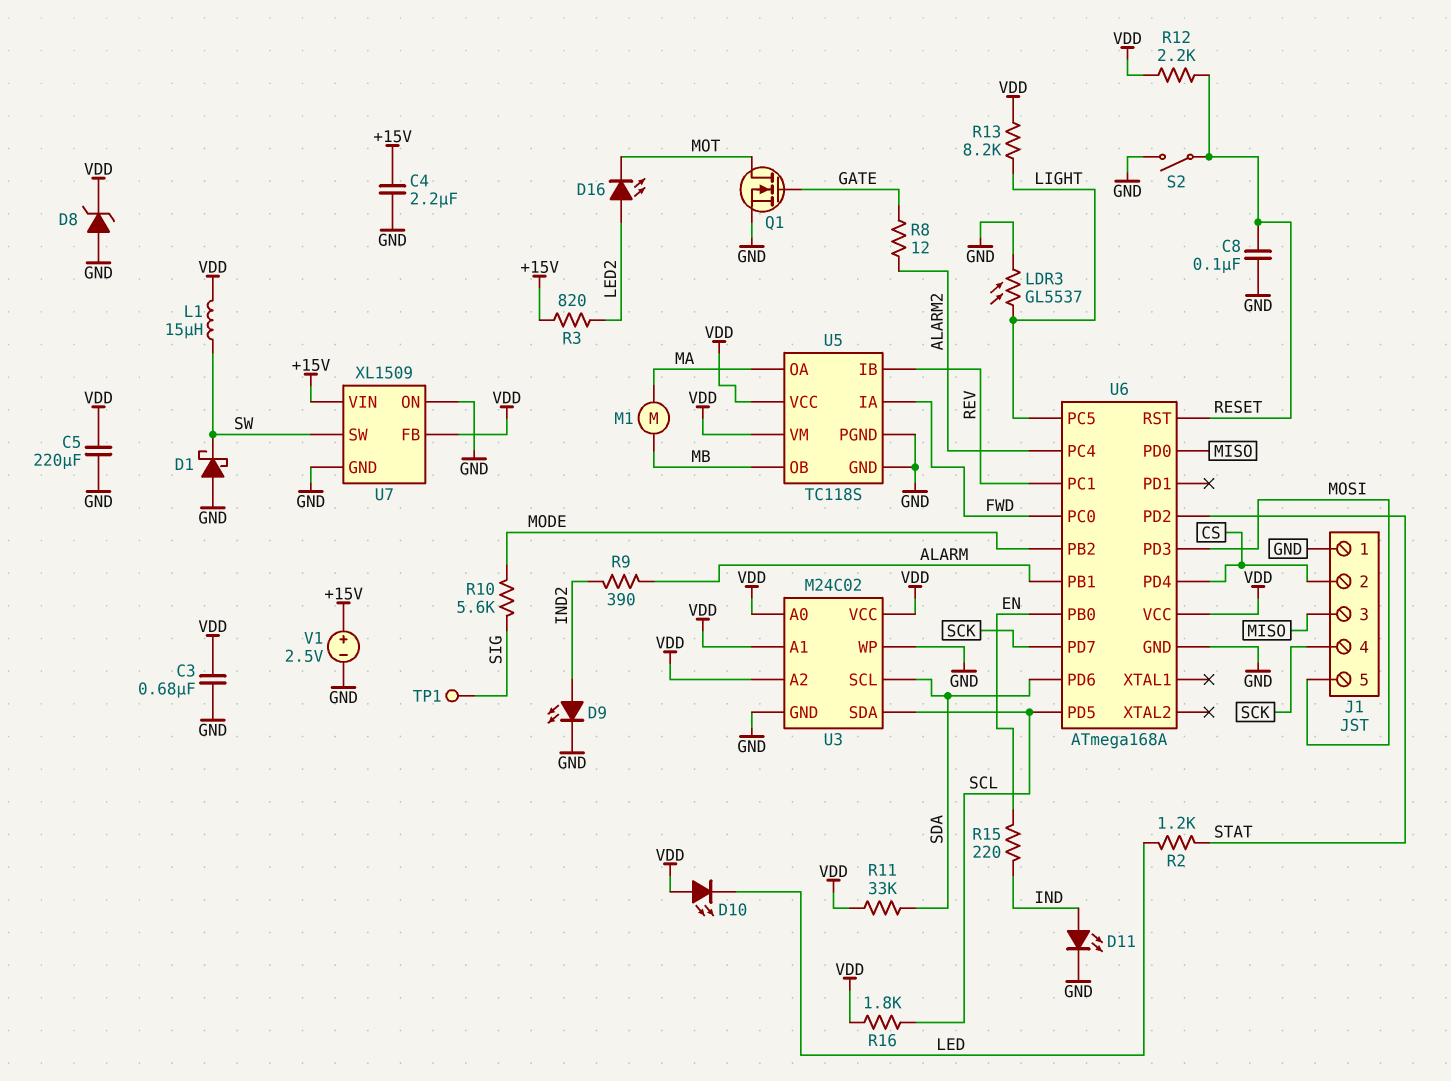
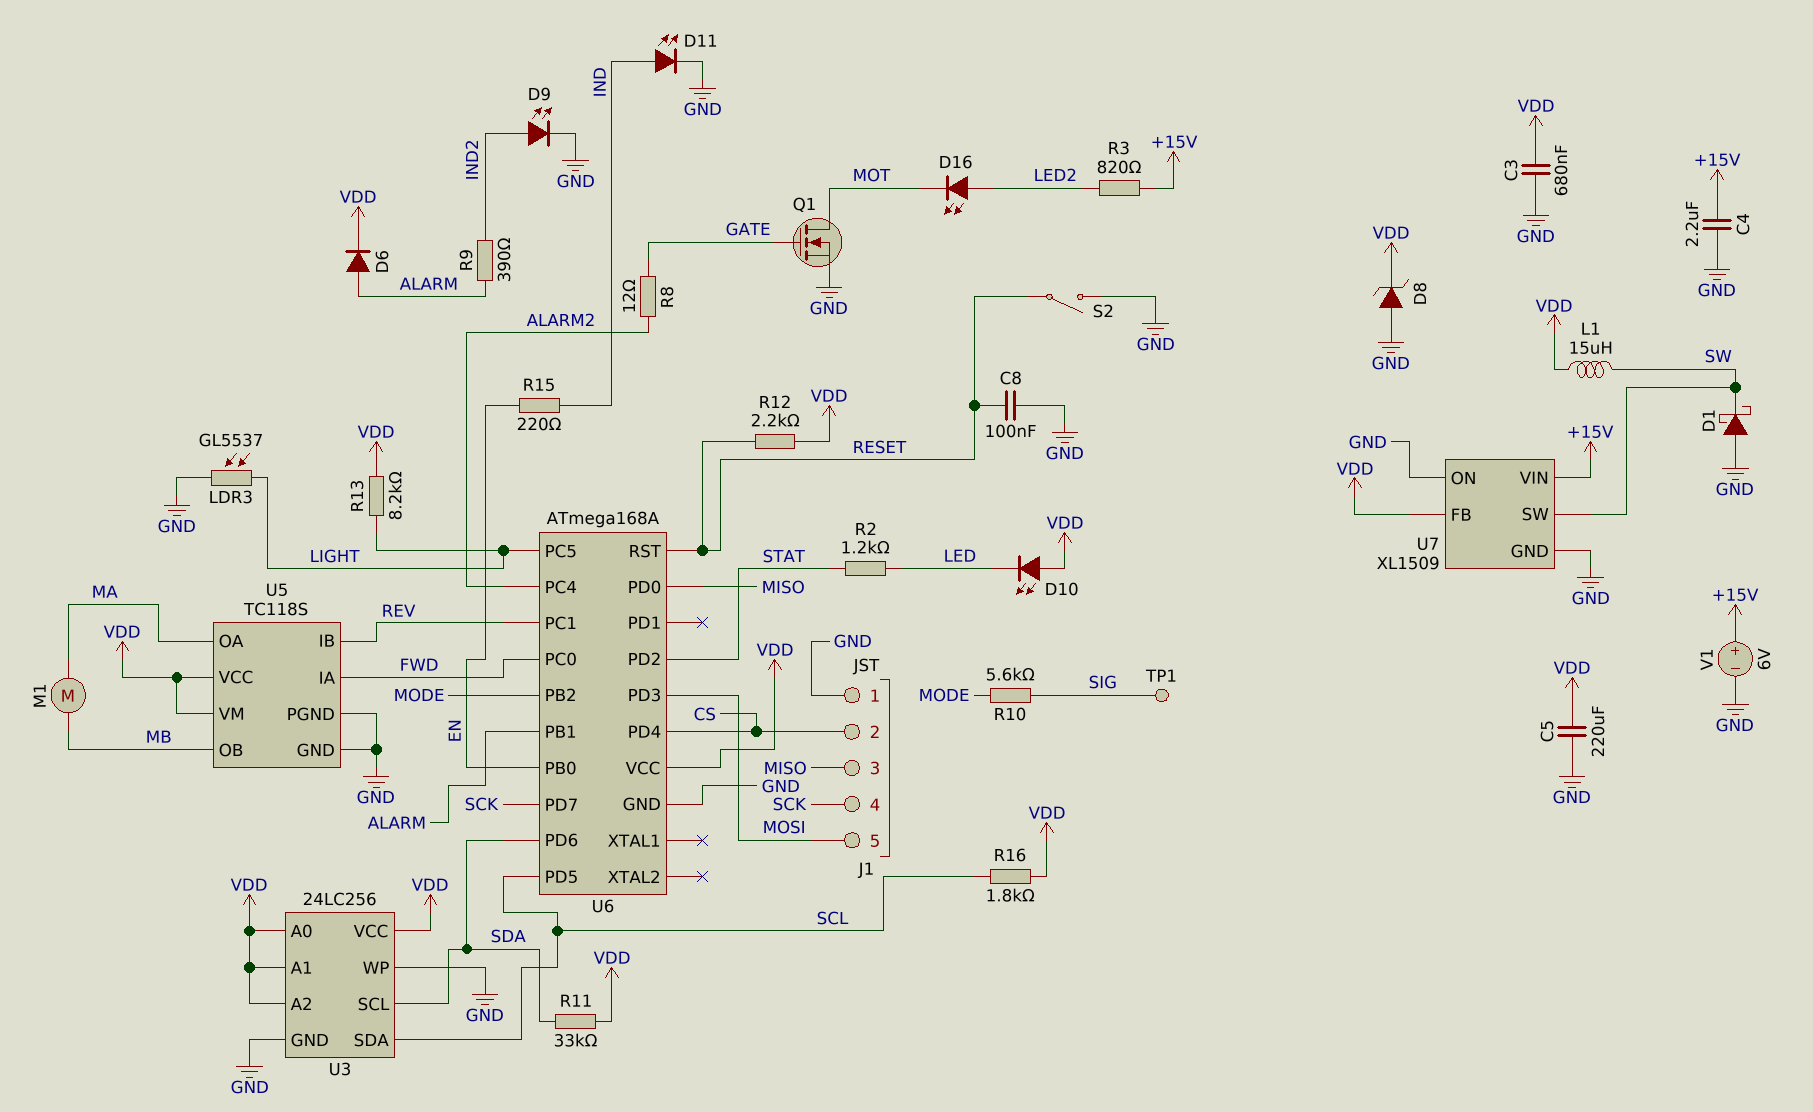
D6: none -> diode (A ALARM, K VDD)
U3: M24C02 -> 24LC256
V1: 2.5V (plus +15V, minus GND) -> 6V (plus +15V, minus GND)

